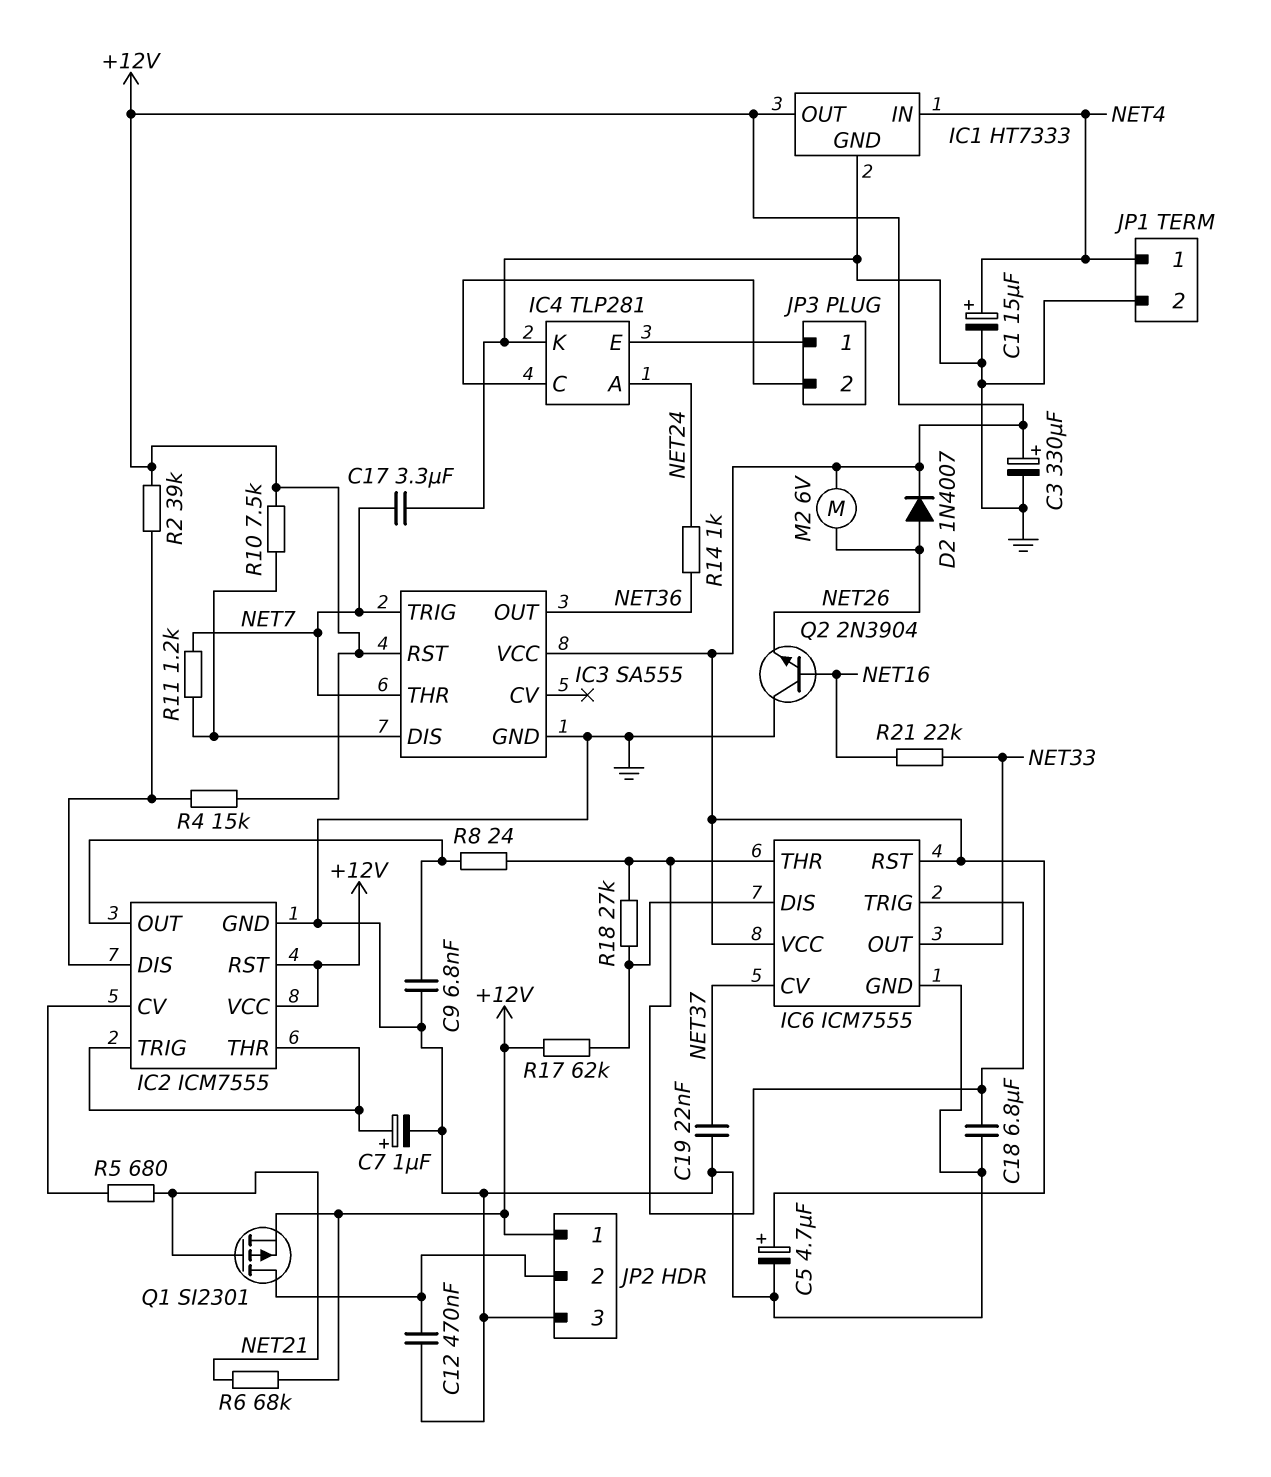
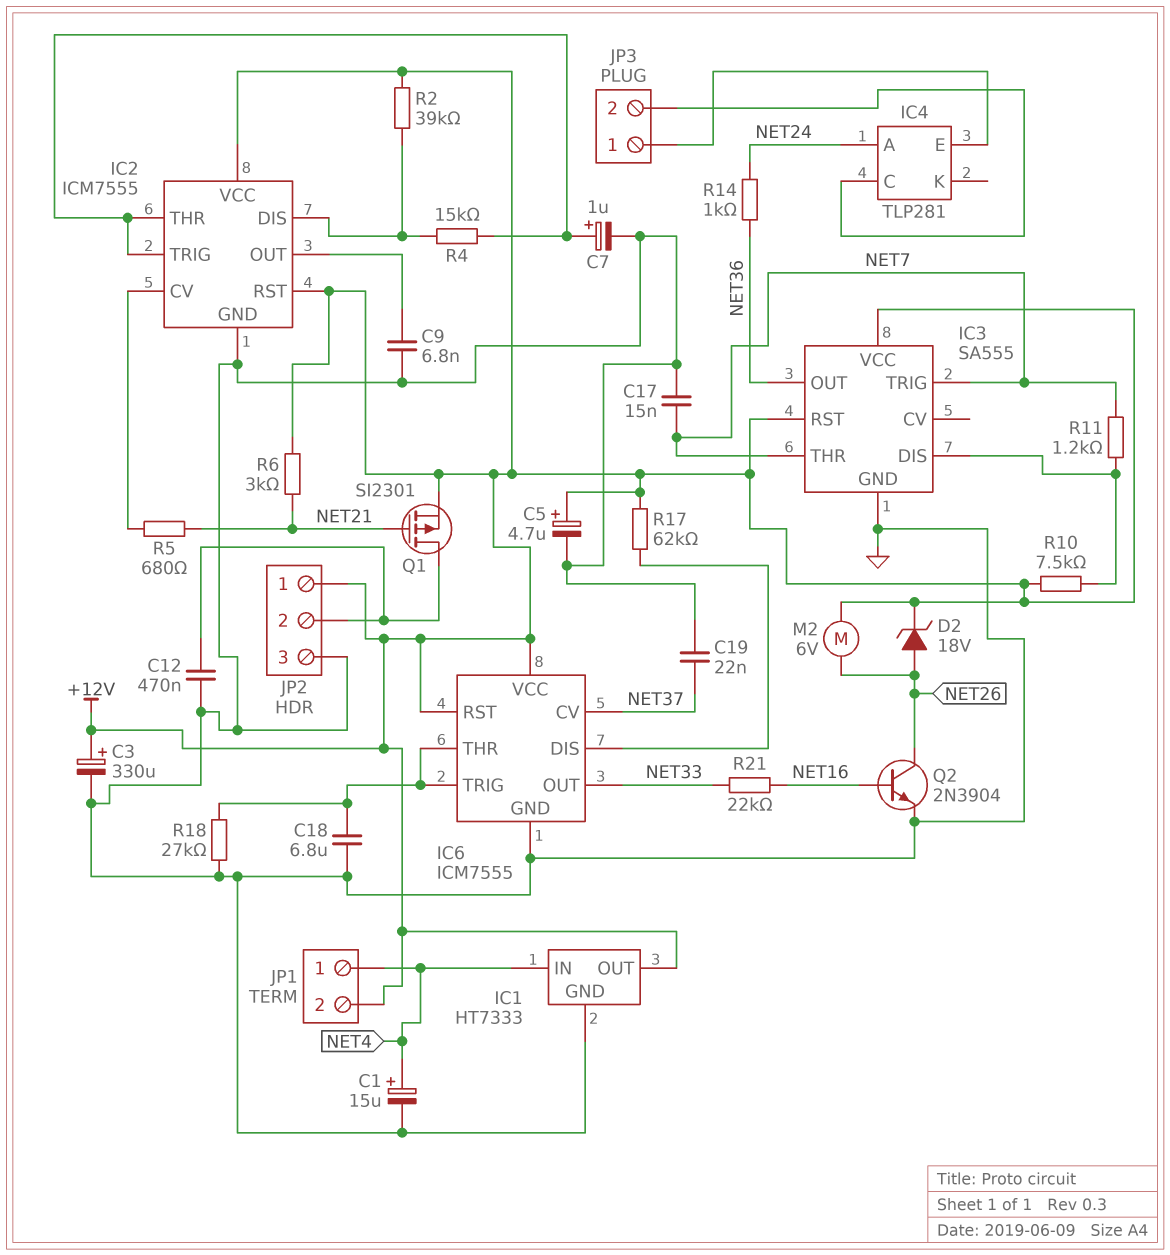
C17: 3.3uF (GND, NET7) -> 15nF (GND, NET7)
D2: diode 1N4007 (A NET26, K +12V) -> zener 18V (A NET26, K +12V)
IC4 pin K: GND -> none
JP1 pin 2: GND -> +12V
Q2: NPN 2N3904 (B NET16, C GND, E NET26) -> NPN 2N3904 (B NET16, C NET26, E GND)
R4: 15k (+12V, IC2/DIS) -> 15k (IC2/DIS, IC2/THR)
R6: 68k (+12V, NET21) -> 3k (+12V, NET21)
R8: 24 (IC2/OUT, IC6/THR) -> none
R18: 27k (IC6/DIS, IC6/THR) -> 27k (GND, IC6/THR)

